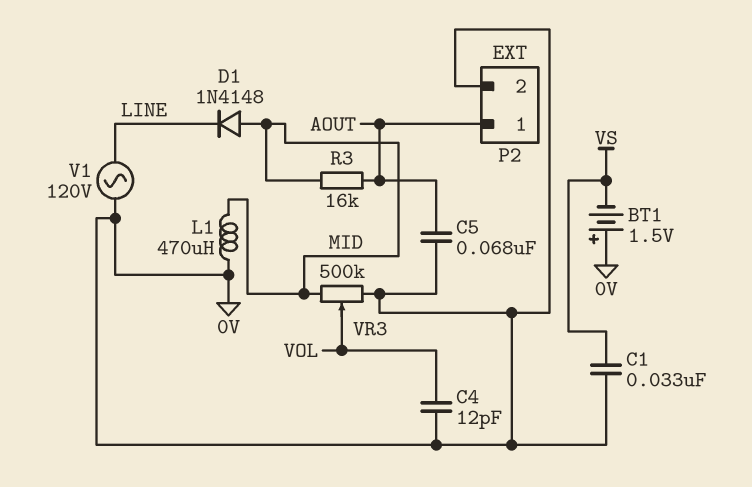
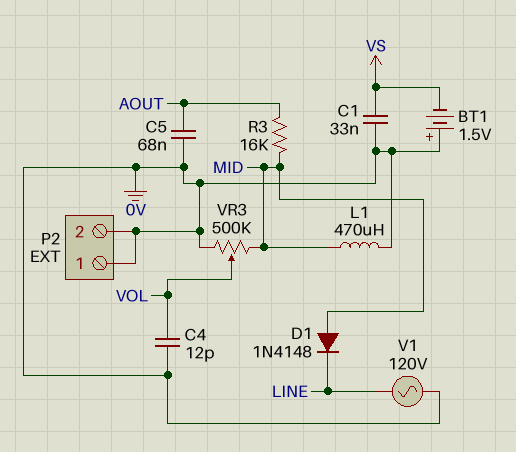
P2 pin 1: AOUT -> 0V

